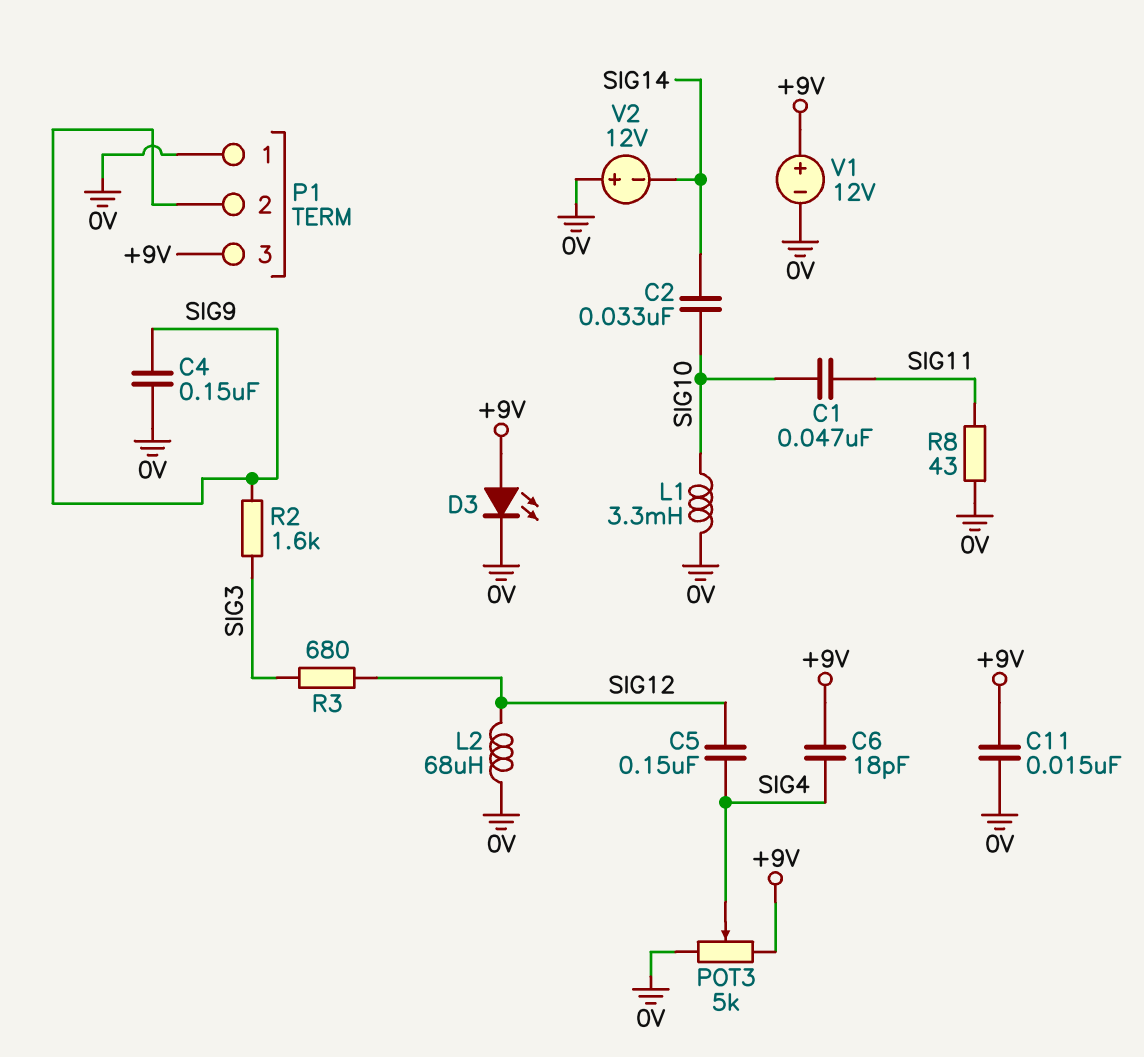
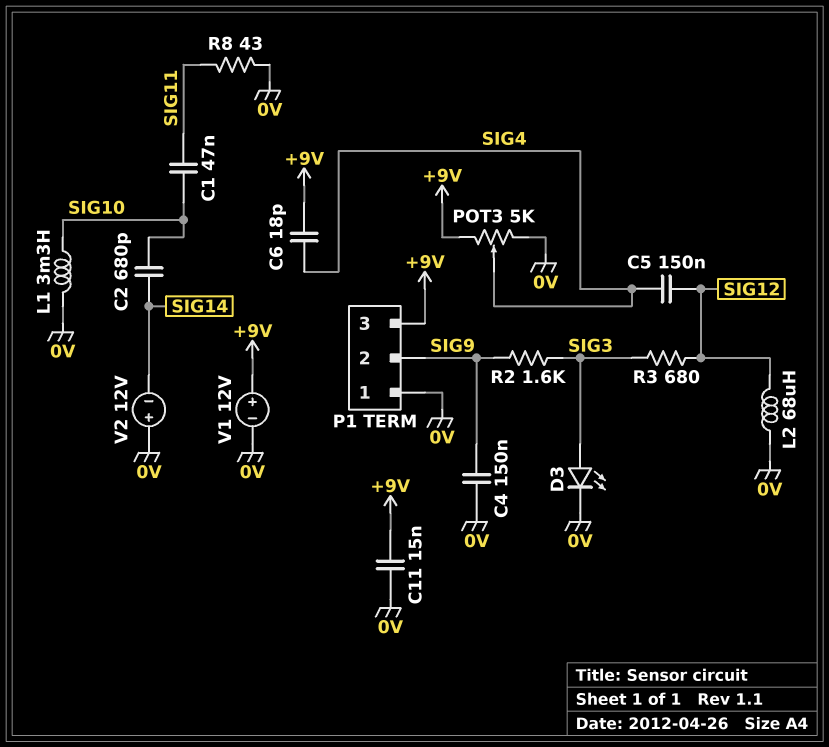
C2: 33nF (SIG10, SIG14) -> 680pF (SIG10, SIG14)
D3: LED (A +9V, K 0V) -> LED (A SIG3, K 0V)

